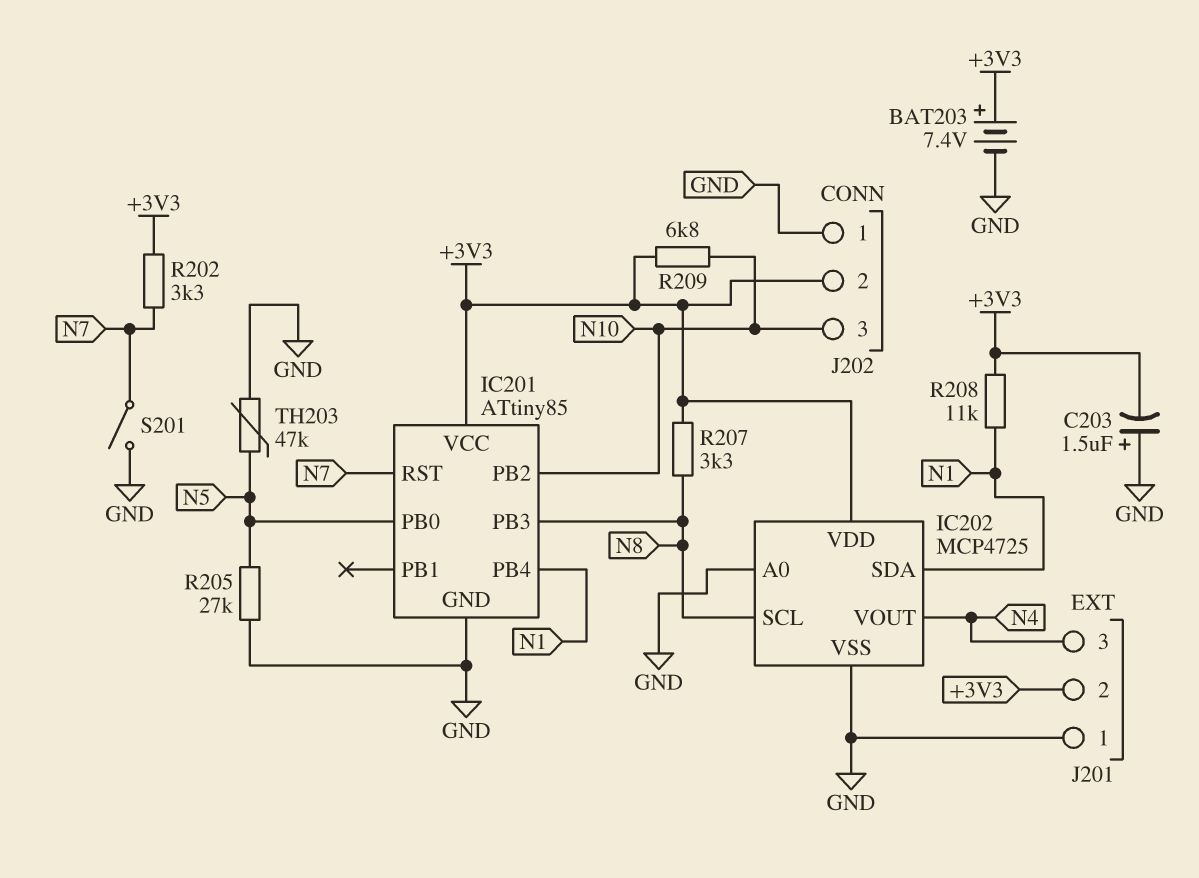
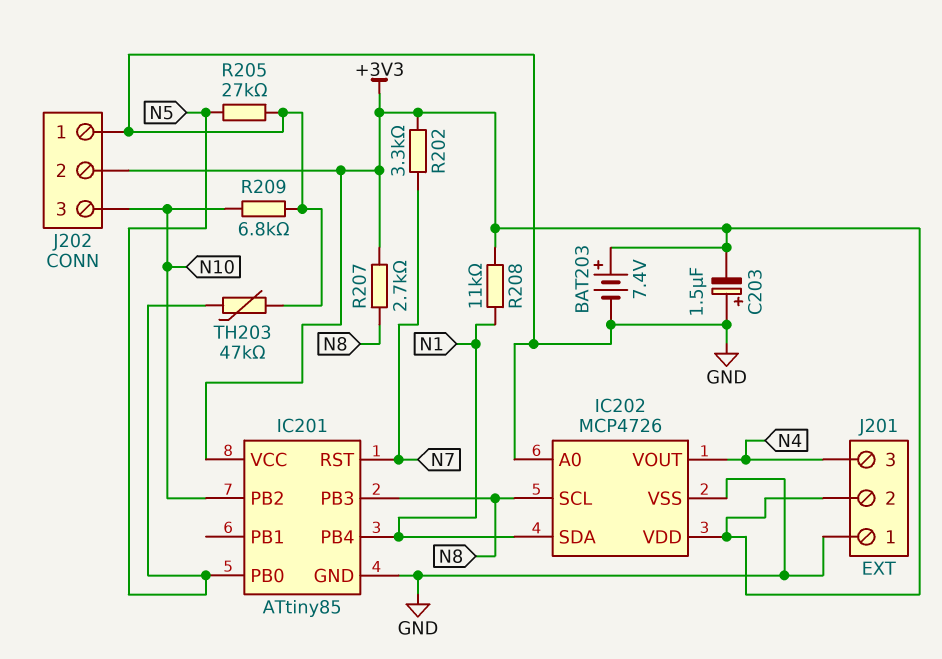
IC202: MCP4725 -> MCP4726
R207: 3.3k (+3V3, N8) -> 2.7k (+3V3, N8)
R209: 6.8k (+3V3, N10) -> 6.8k (GND, N10)
S201: switch (GND, N7) -> none

